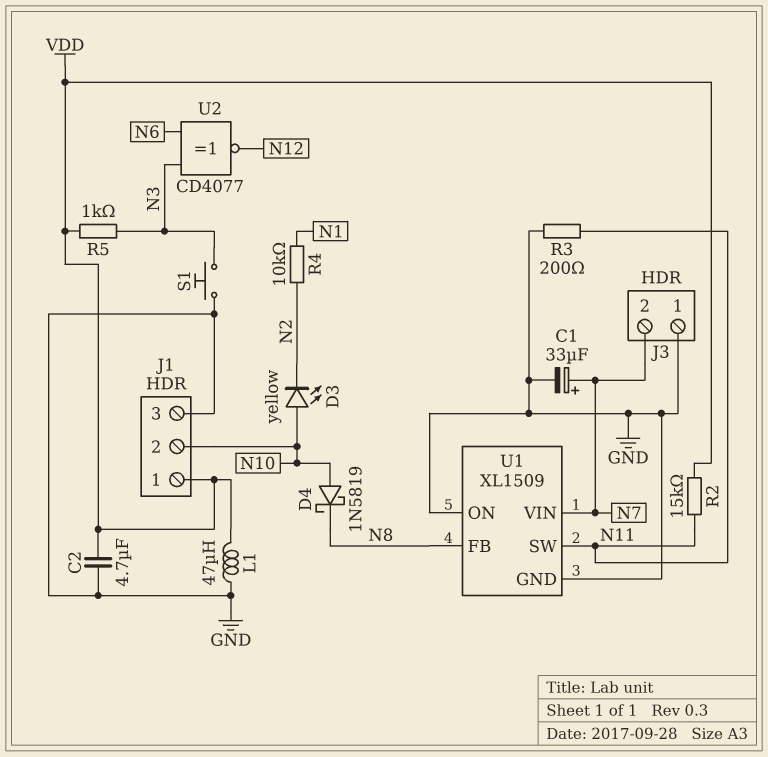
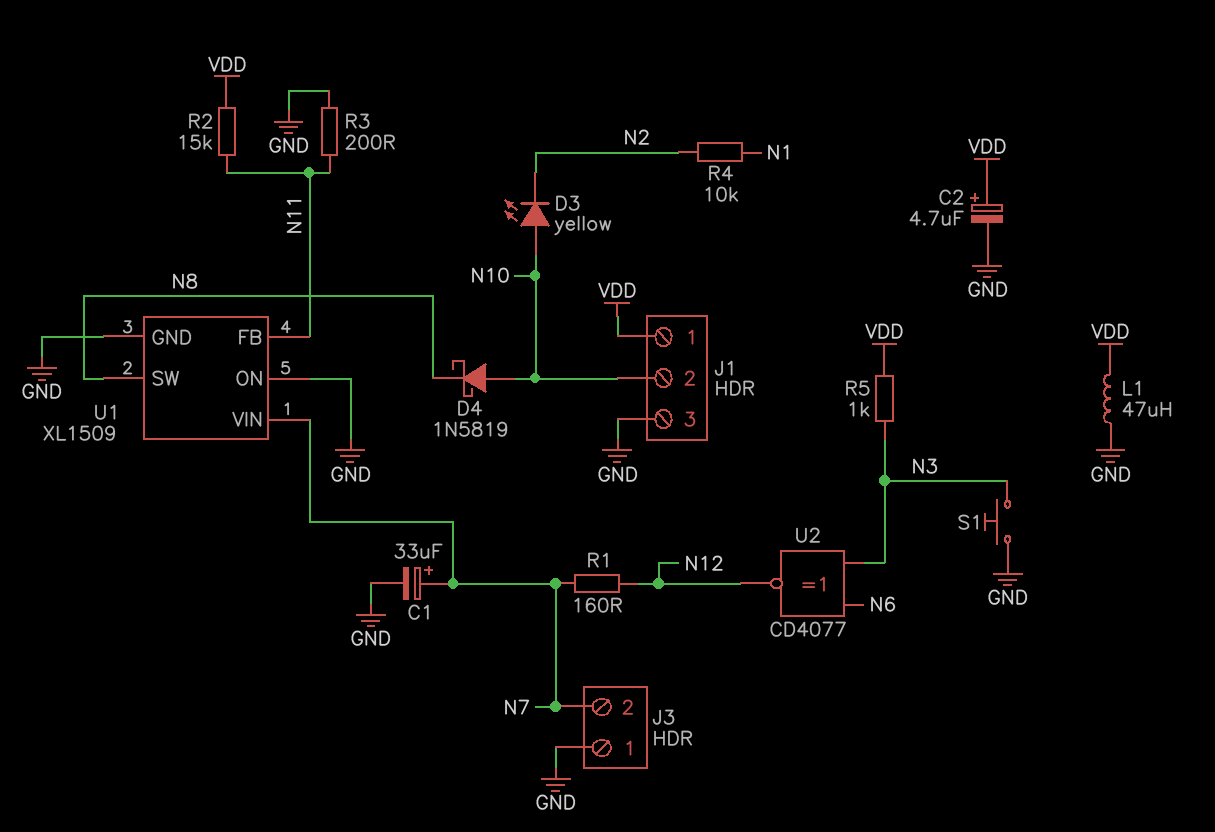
C2: 4.7uF (GND, VDD) -> 4.7uF (plus VDD, minus GND)
R1: none -> 160 (N7, N12)
U1 pin FB: N8 -> N11
U1 pin SW: N11 -> N8

